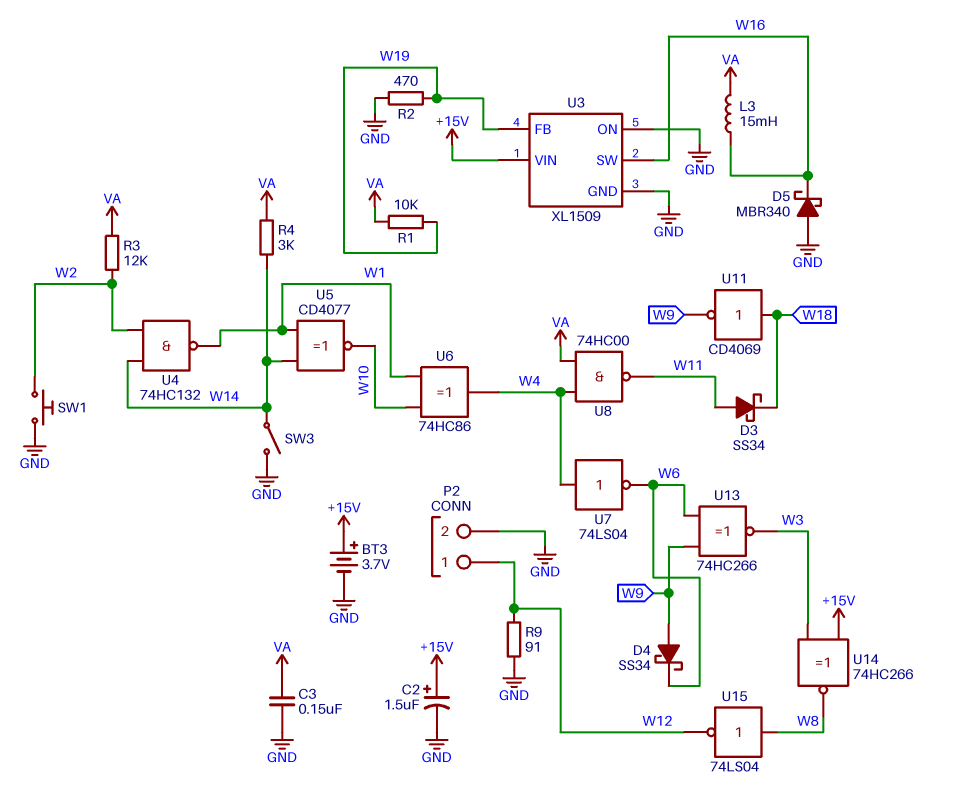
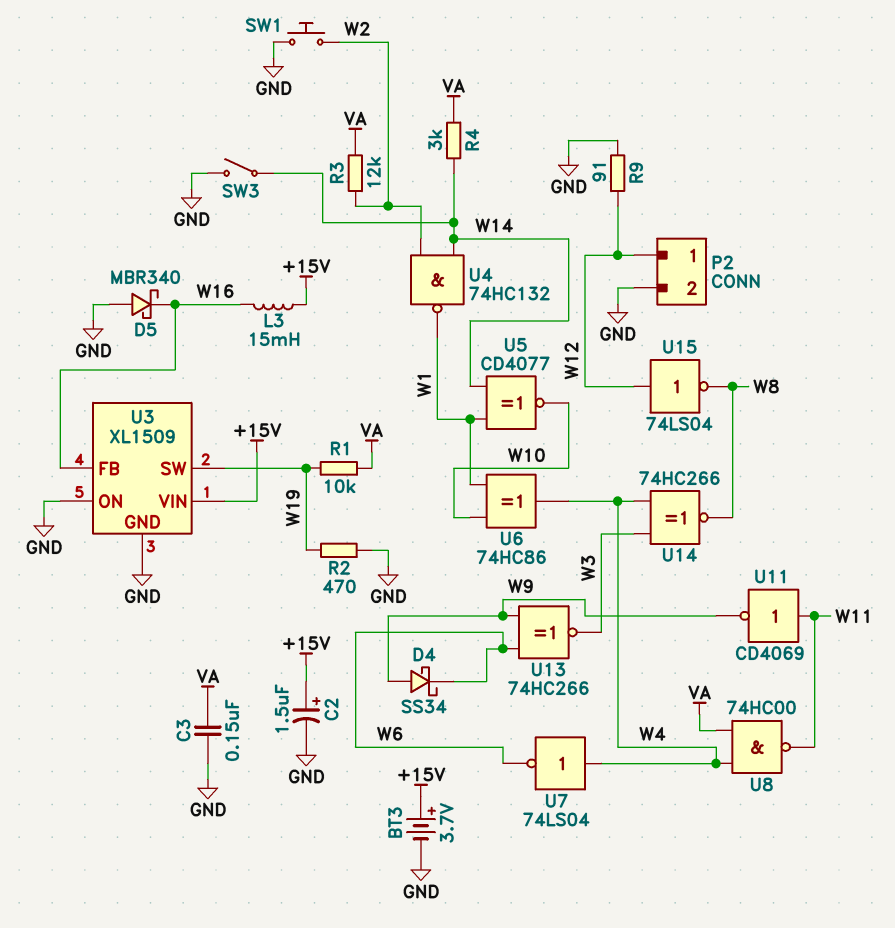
D3: schottky SS34 (A W11, K W18) -> none
L3: 15mH (VA, W16) -> 15mH (+15V, W16)
U3 pin FB: W19 -> W16
U3 pin SW: W16 -> W19
U11: NOT CD4069 (in W18, out W9) -> NOT CD4069 (in W11, out W9)
U14: XNOR 74HC266 (in +15V, in W3, out W8) -> XNOR 74HC266 (in W3, in W4, out W8)
U15: NOT 74LS04 (in W8, out W12) -> NOT 74LS04 (in W12, out W8)

